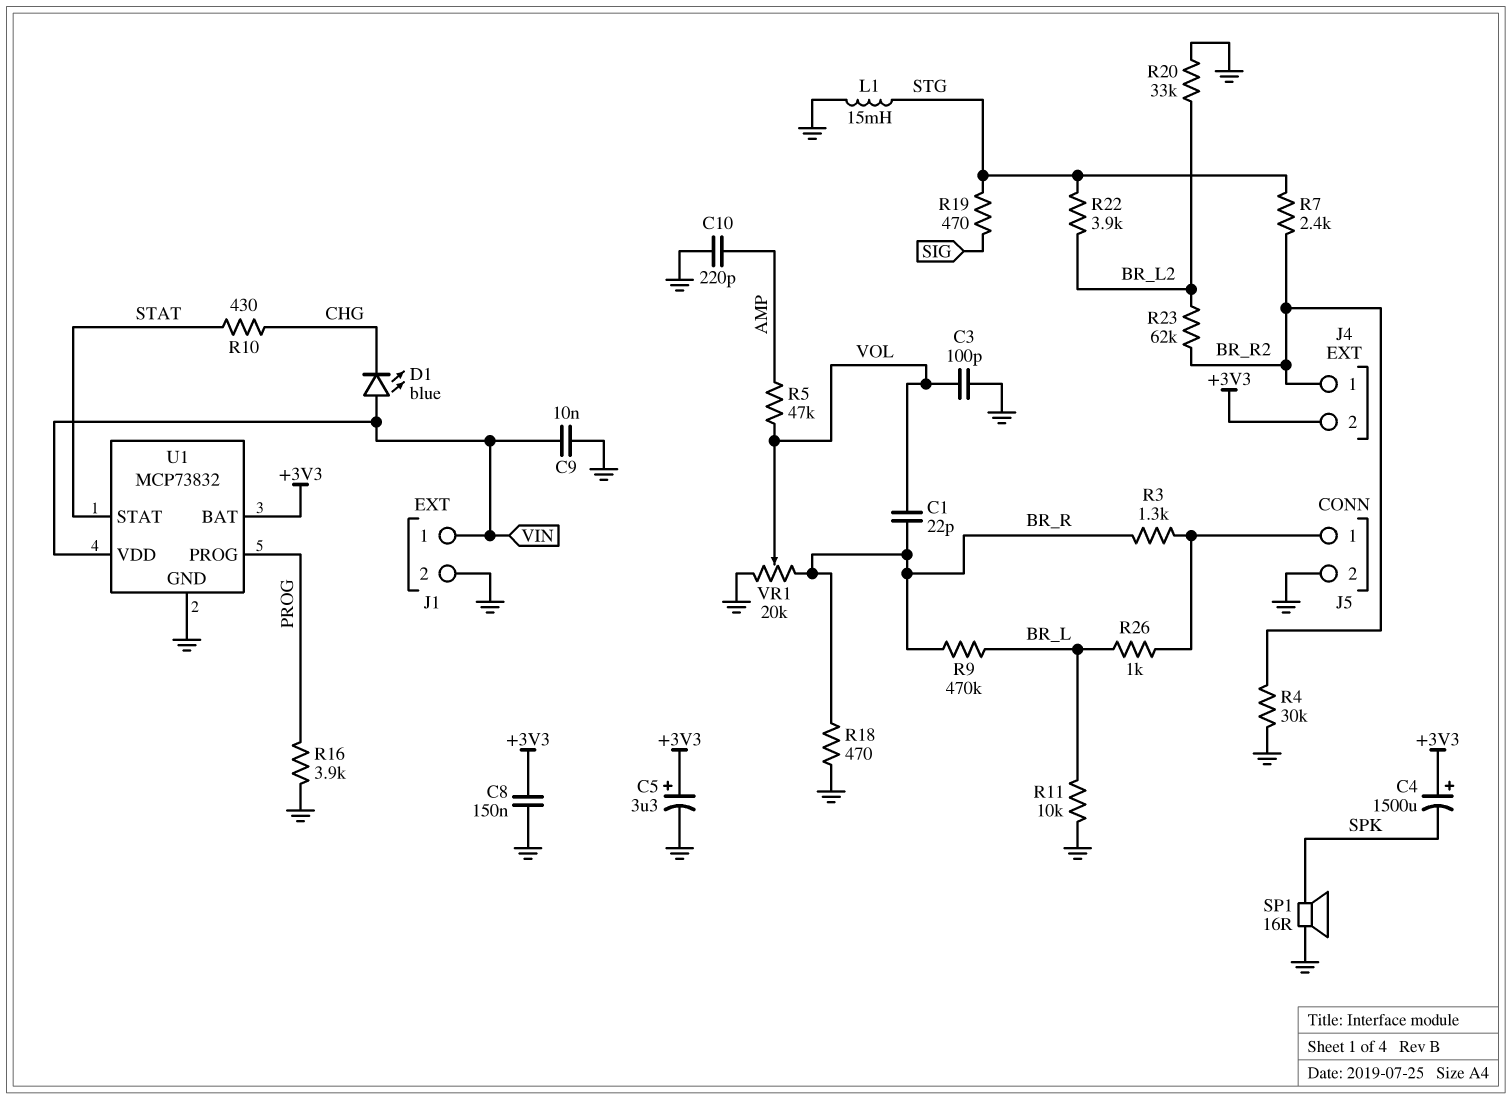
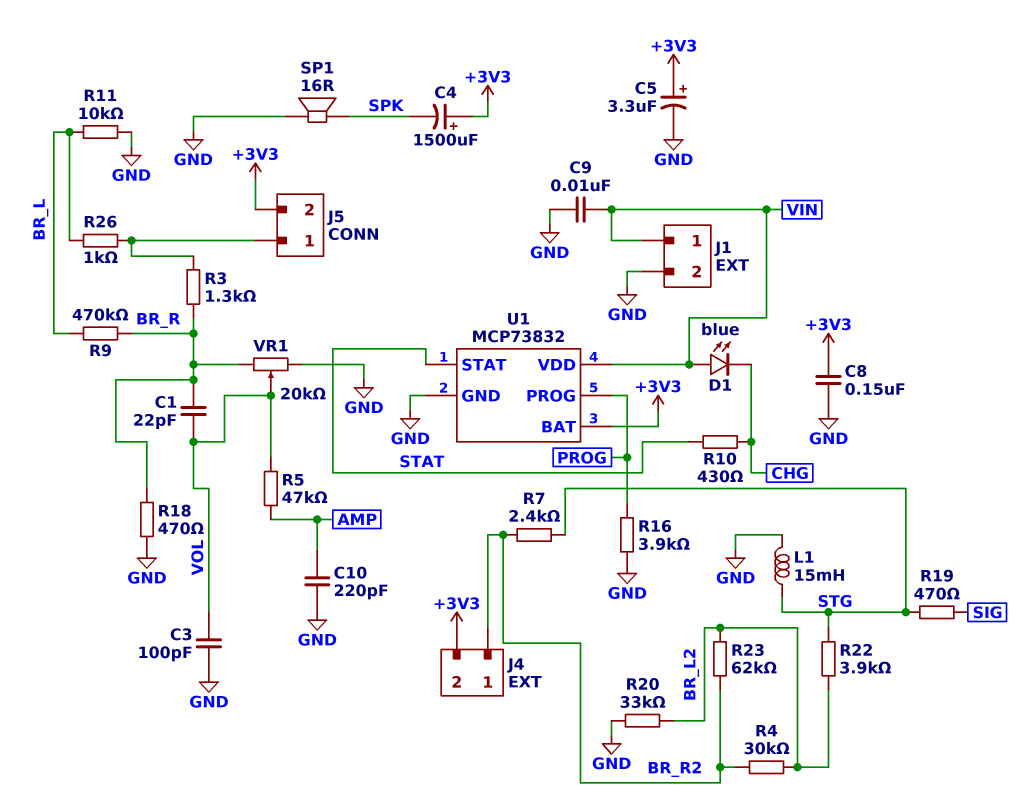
J5 pin 2: GND -> +3V3
R4: 30k (BR_R2, GND) -> 30k (BR_L2, BR_R2)

